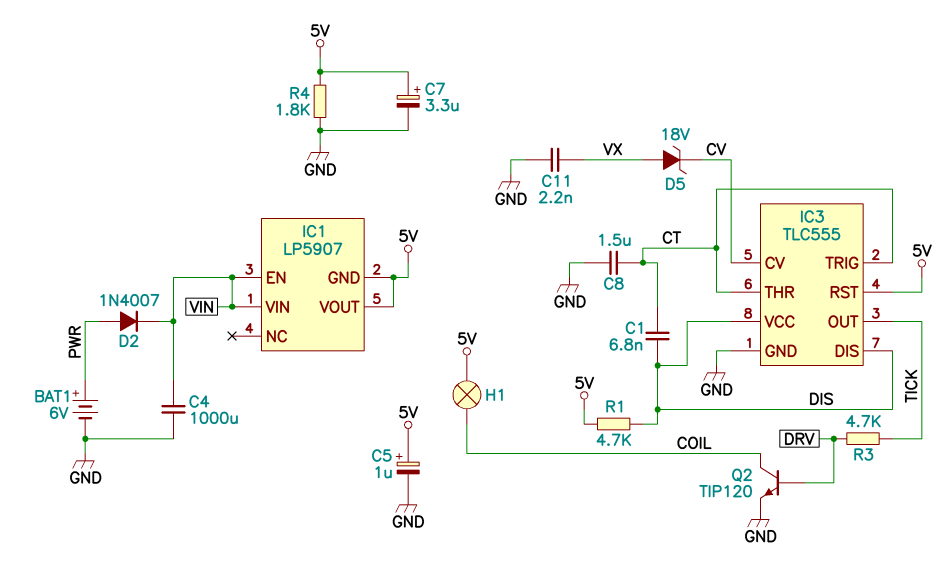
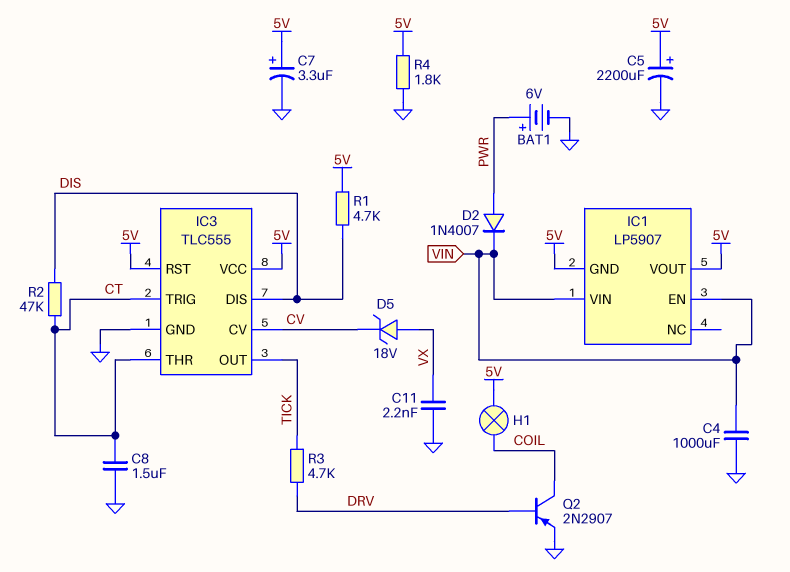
C1: 6.8nF (CT, DIS) -> none
C5: 1uF (plus 5V, minus GND) -> 2200uF (plus 5V, minus GND)
IC3 pin VCC: DIS -> 5V
Q2: NPN TIP120 (B DRV, C COIL, E GND) -> PNP 2N2907 (B DRV, C COIL, E GND)
R2: none -> 47k (CT, DIS)

